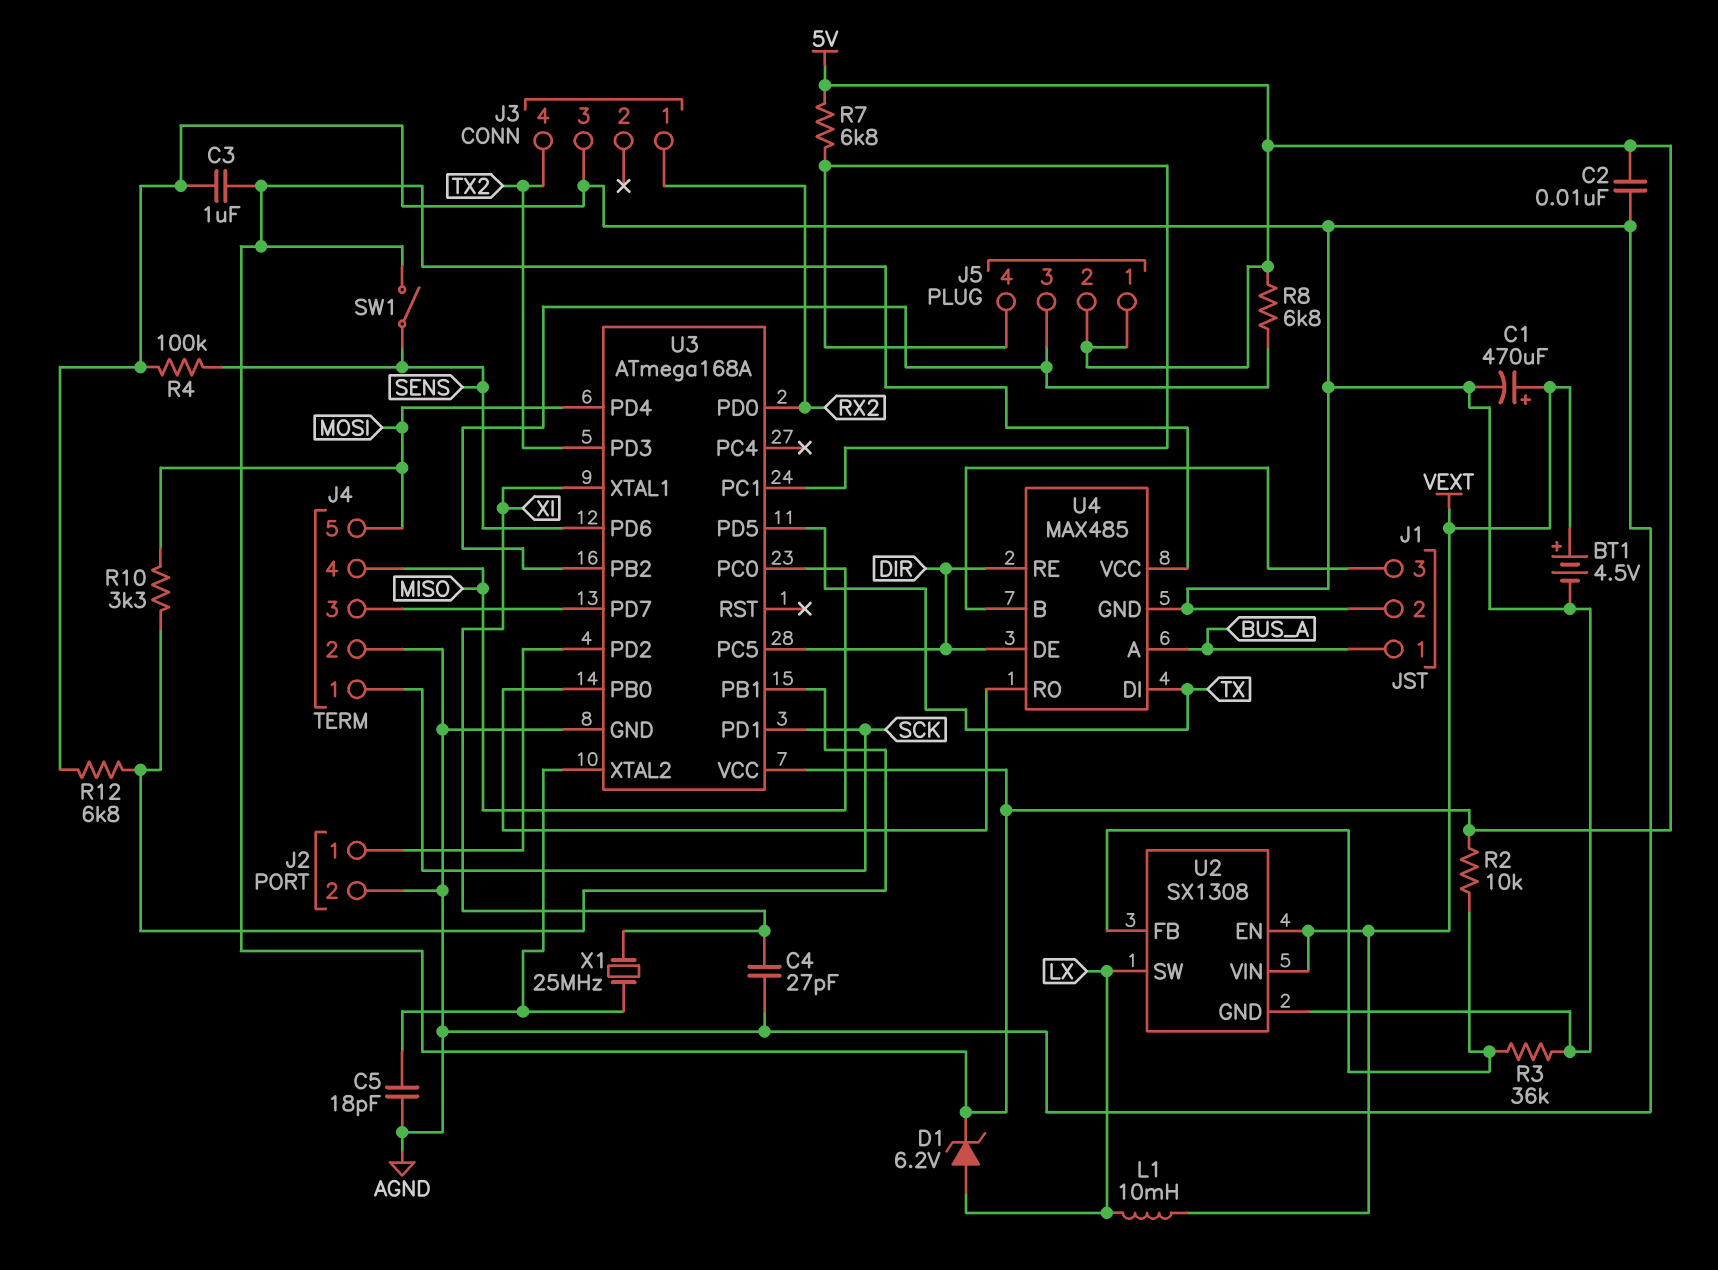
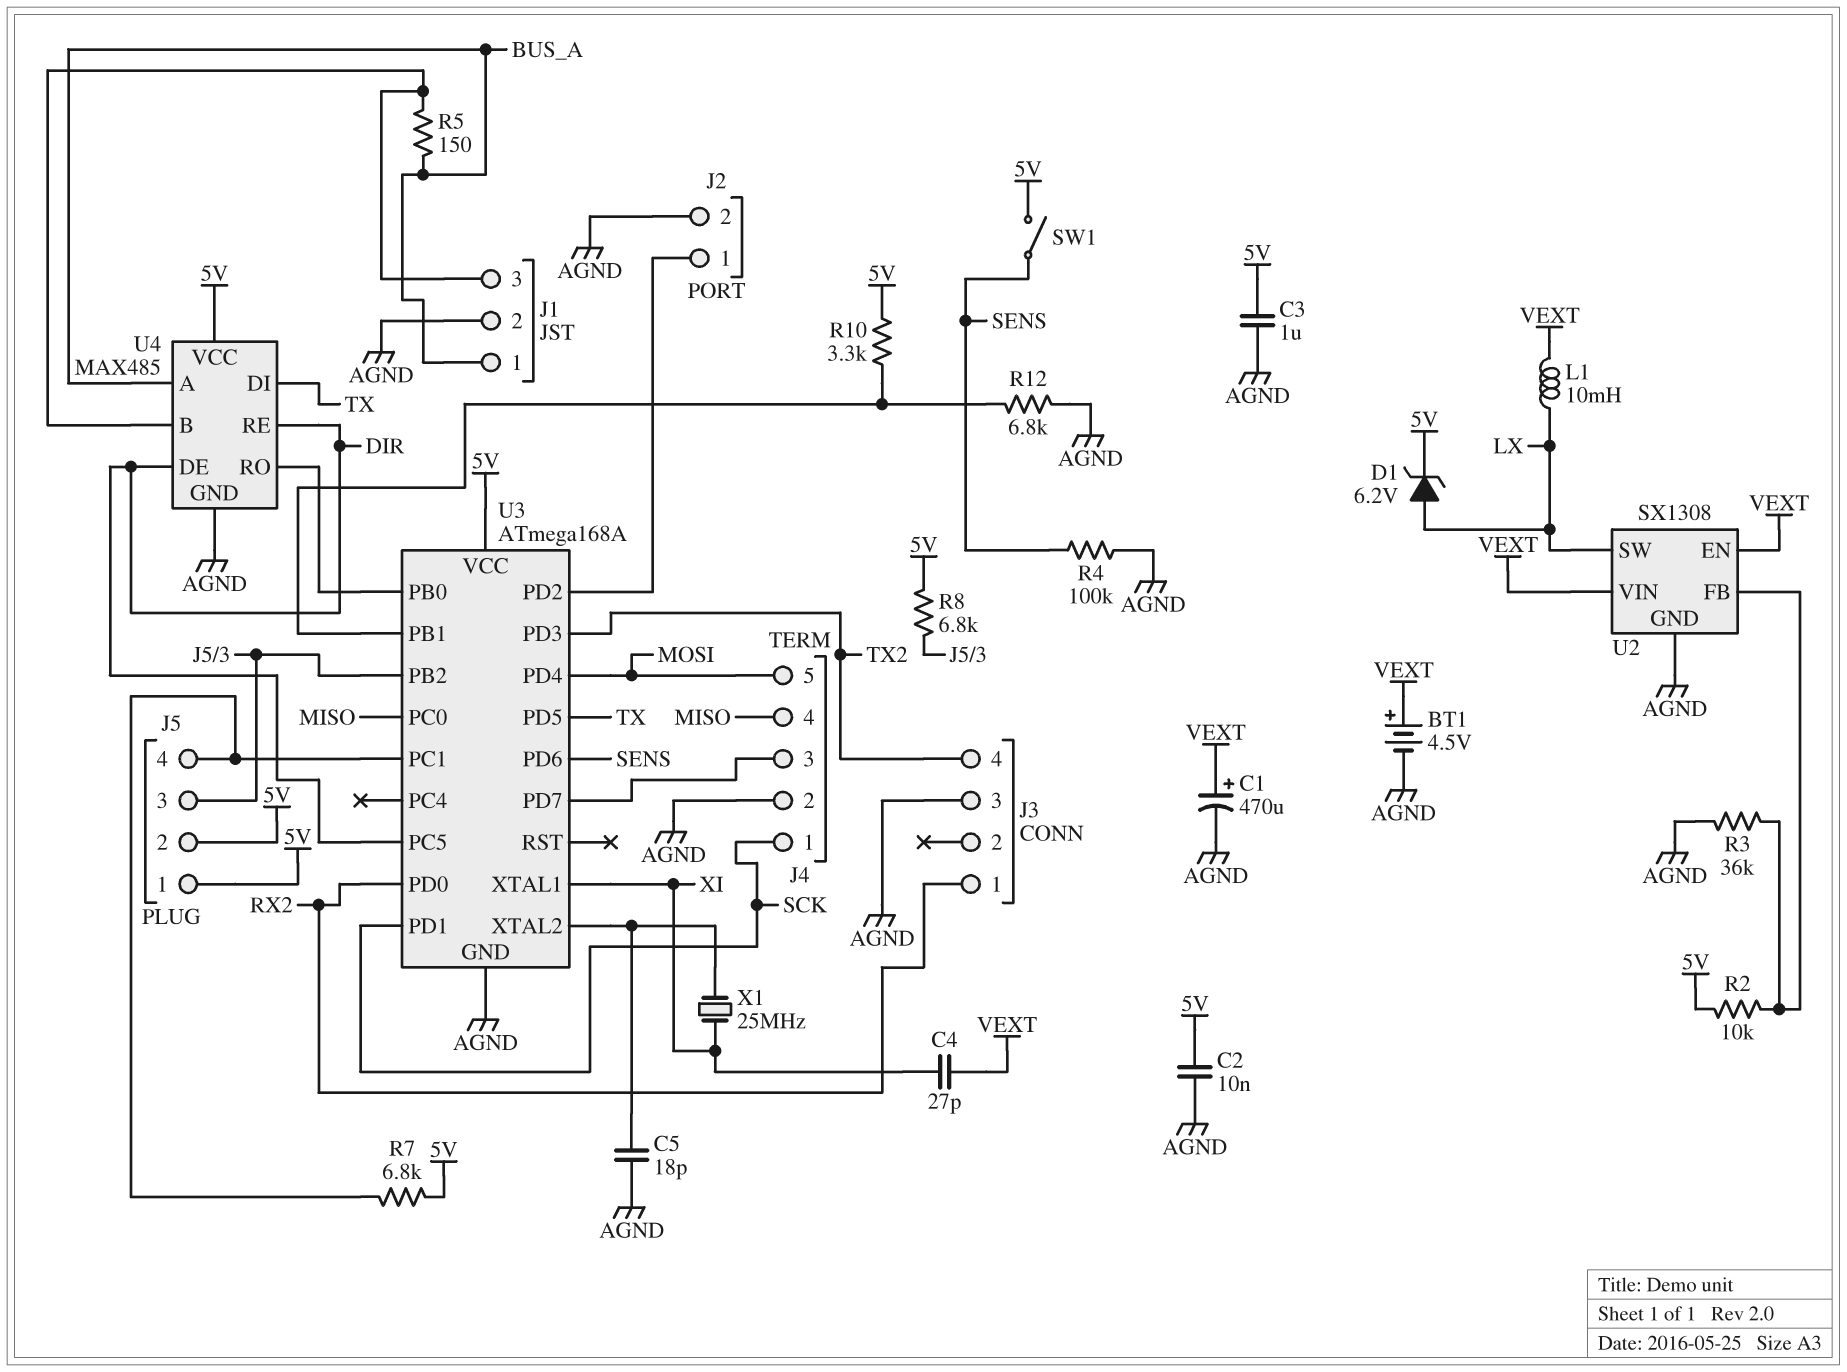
C4: 27pF (AGND, XI) -> 27pF (VEXT, XI)
R5: none -> 150 (BUS_A, J1/3)
R10: 3.3k (MOSI, U3/PB1) -> 3.3k (5V, U3/PB1)

